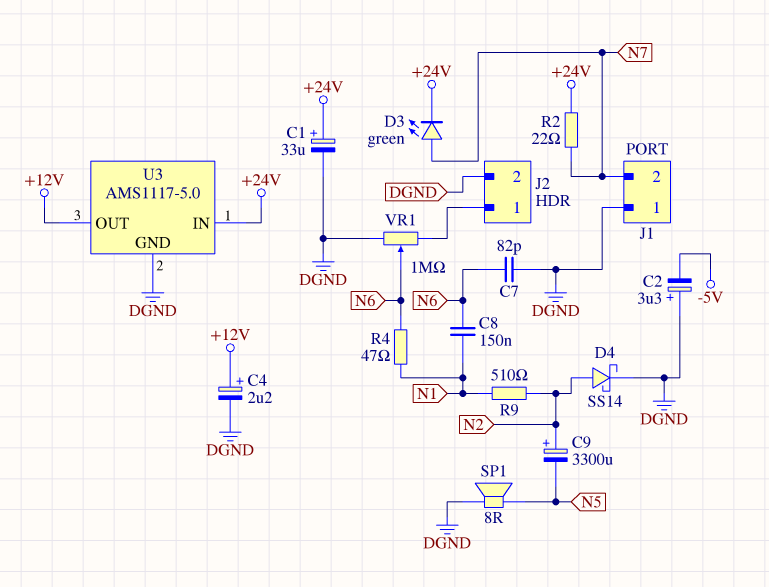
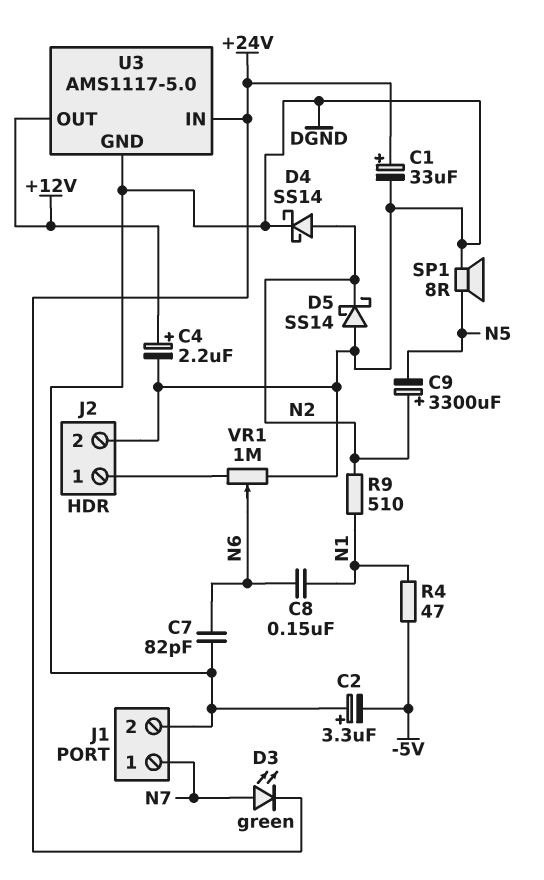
D5: none -> schottky SS14 (A DGND, K N2)
J1 pin 1: DGND -> N7
J1 pin 2: N7 -> DGND
R2: 22 (+24V, N7) -> none
R4: 47 (N1, N6) -> 47 (-5V, N1)

